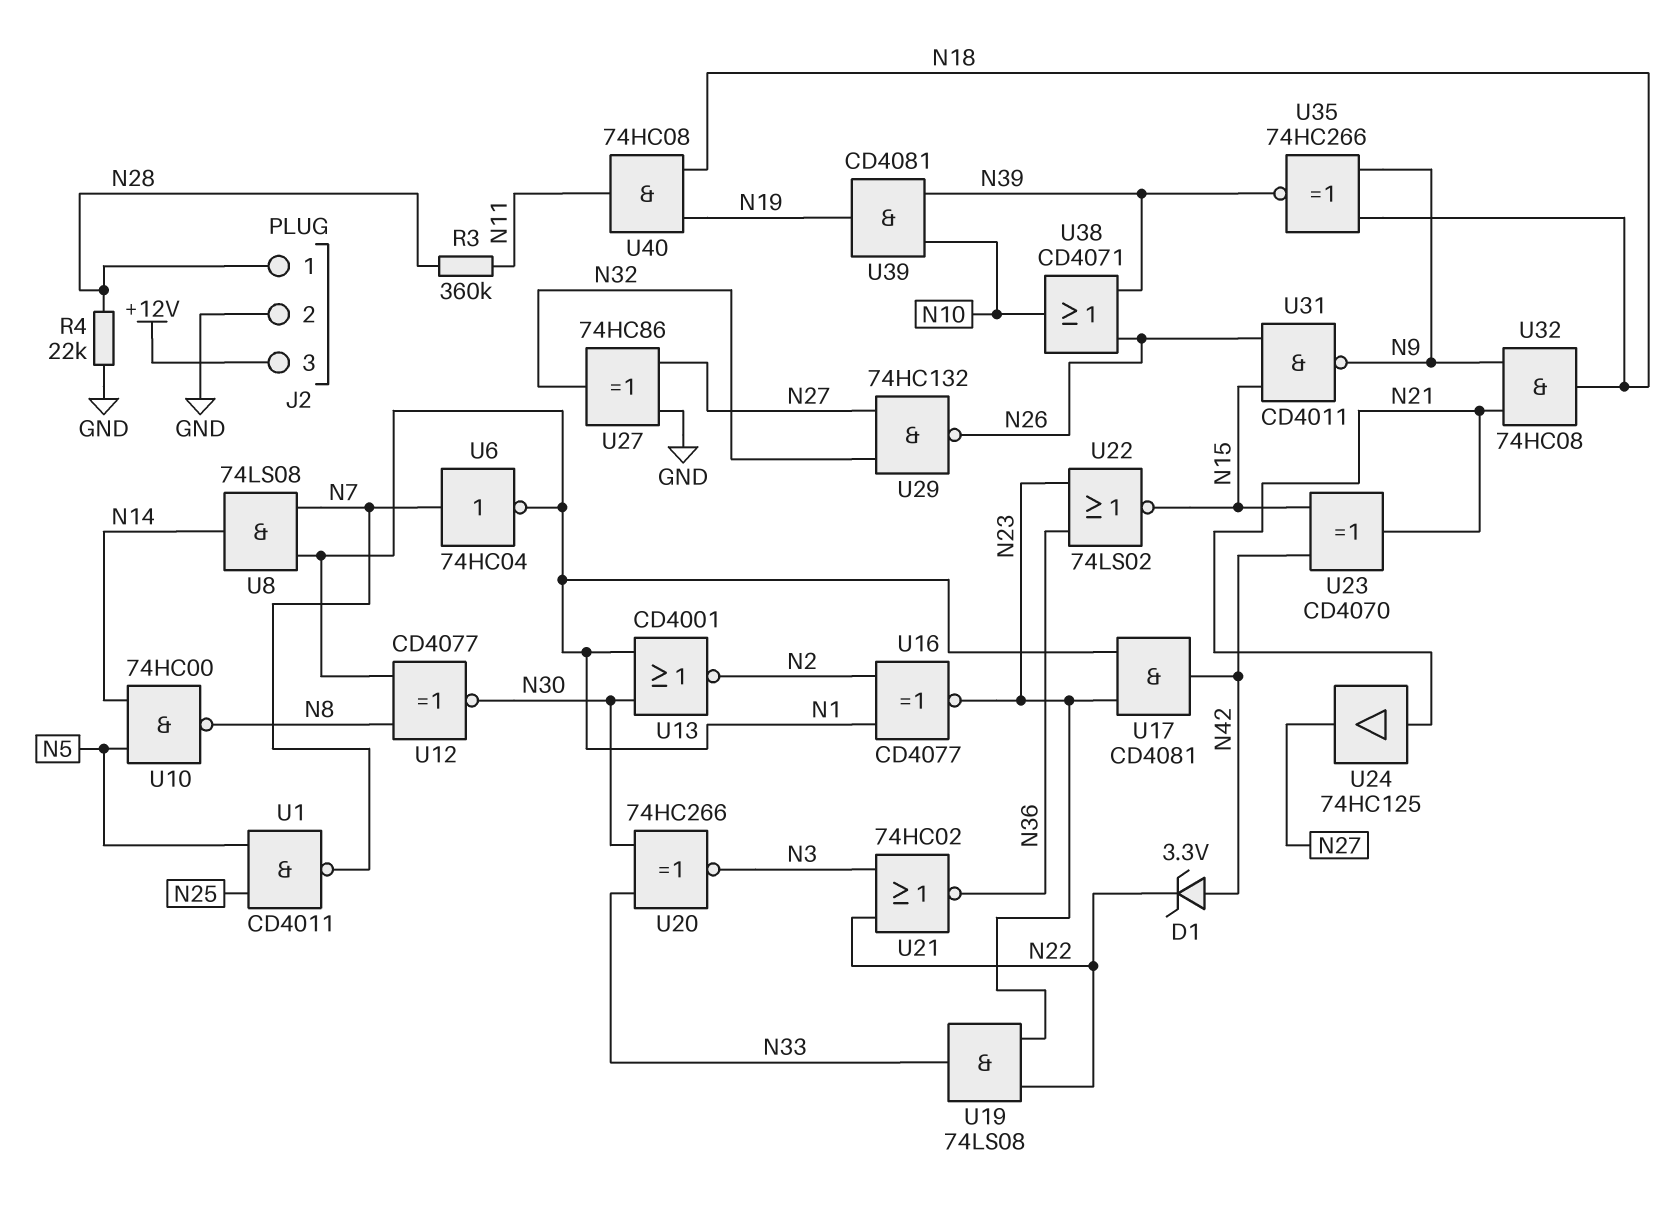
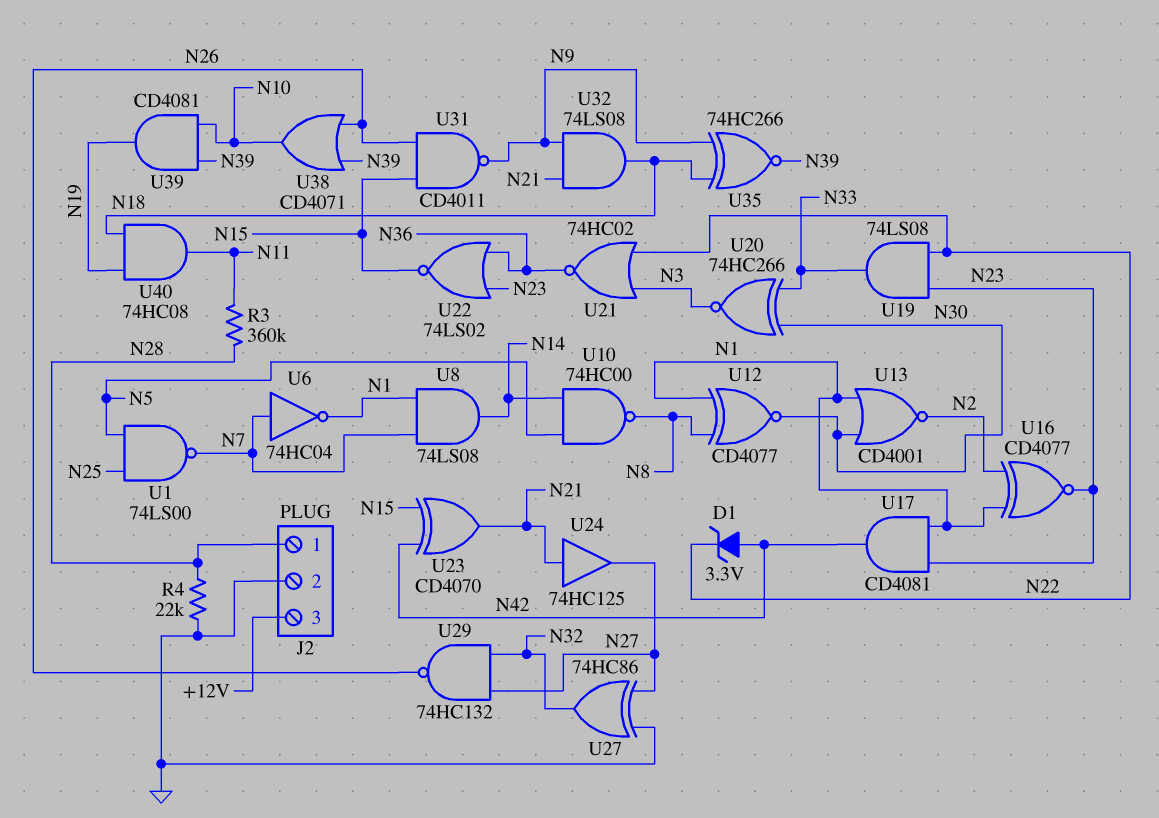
U1: NAND CD4011 (in N5, in N25, out N7) -> NAND 74LS00 (in N5, in N25, out N7)
U32: AND 74HC08 (in N9, in N21, out N18) -> AND 74LS08 (in N9, in N21, out N18)

